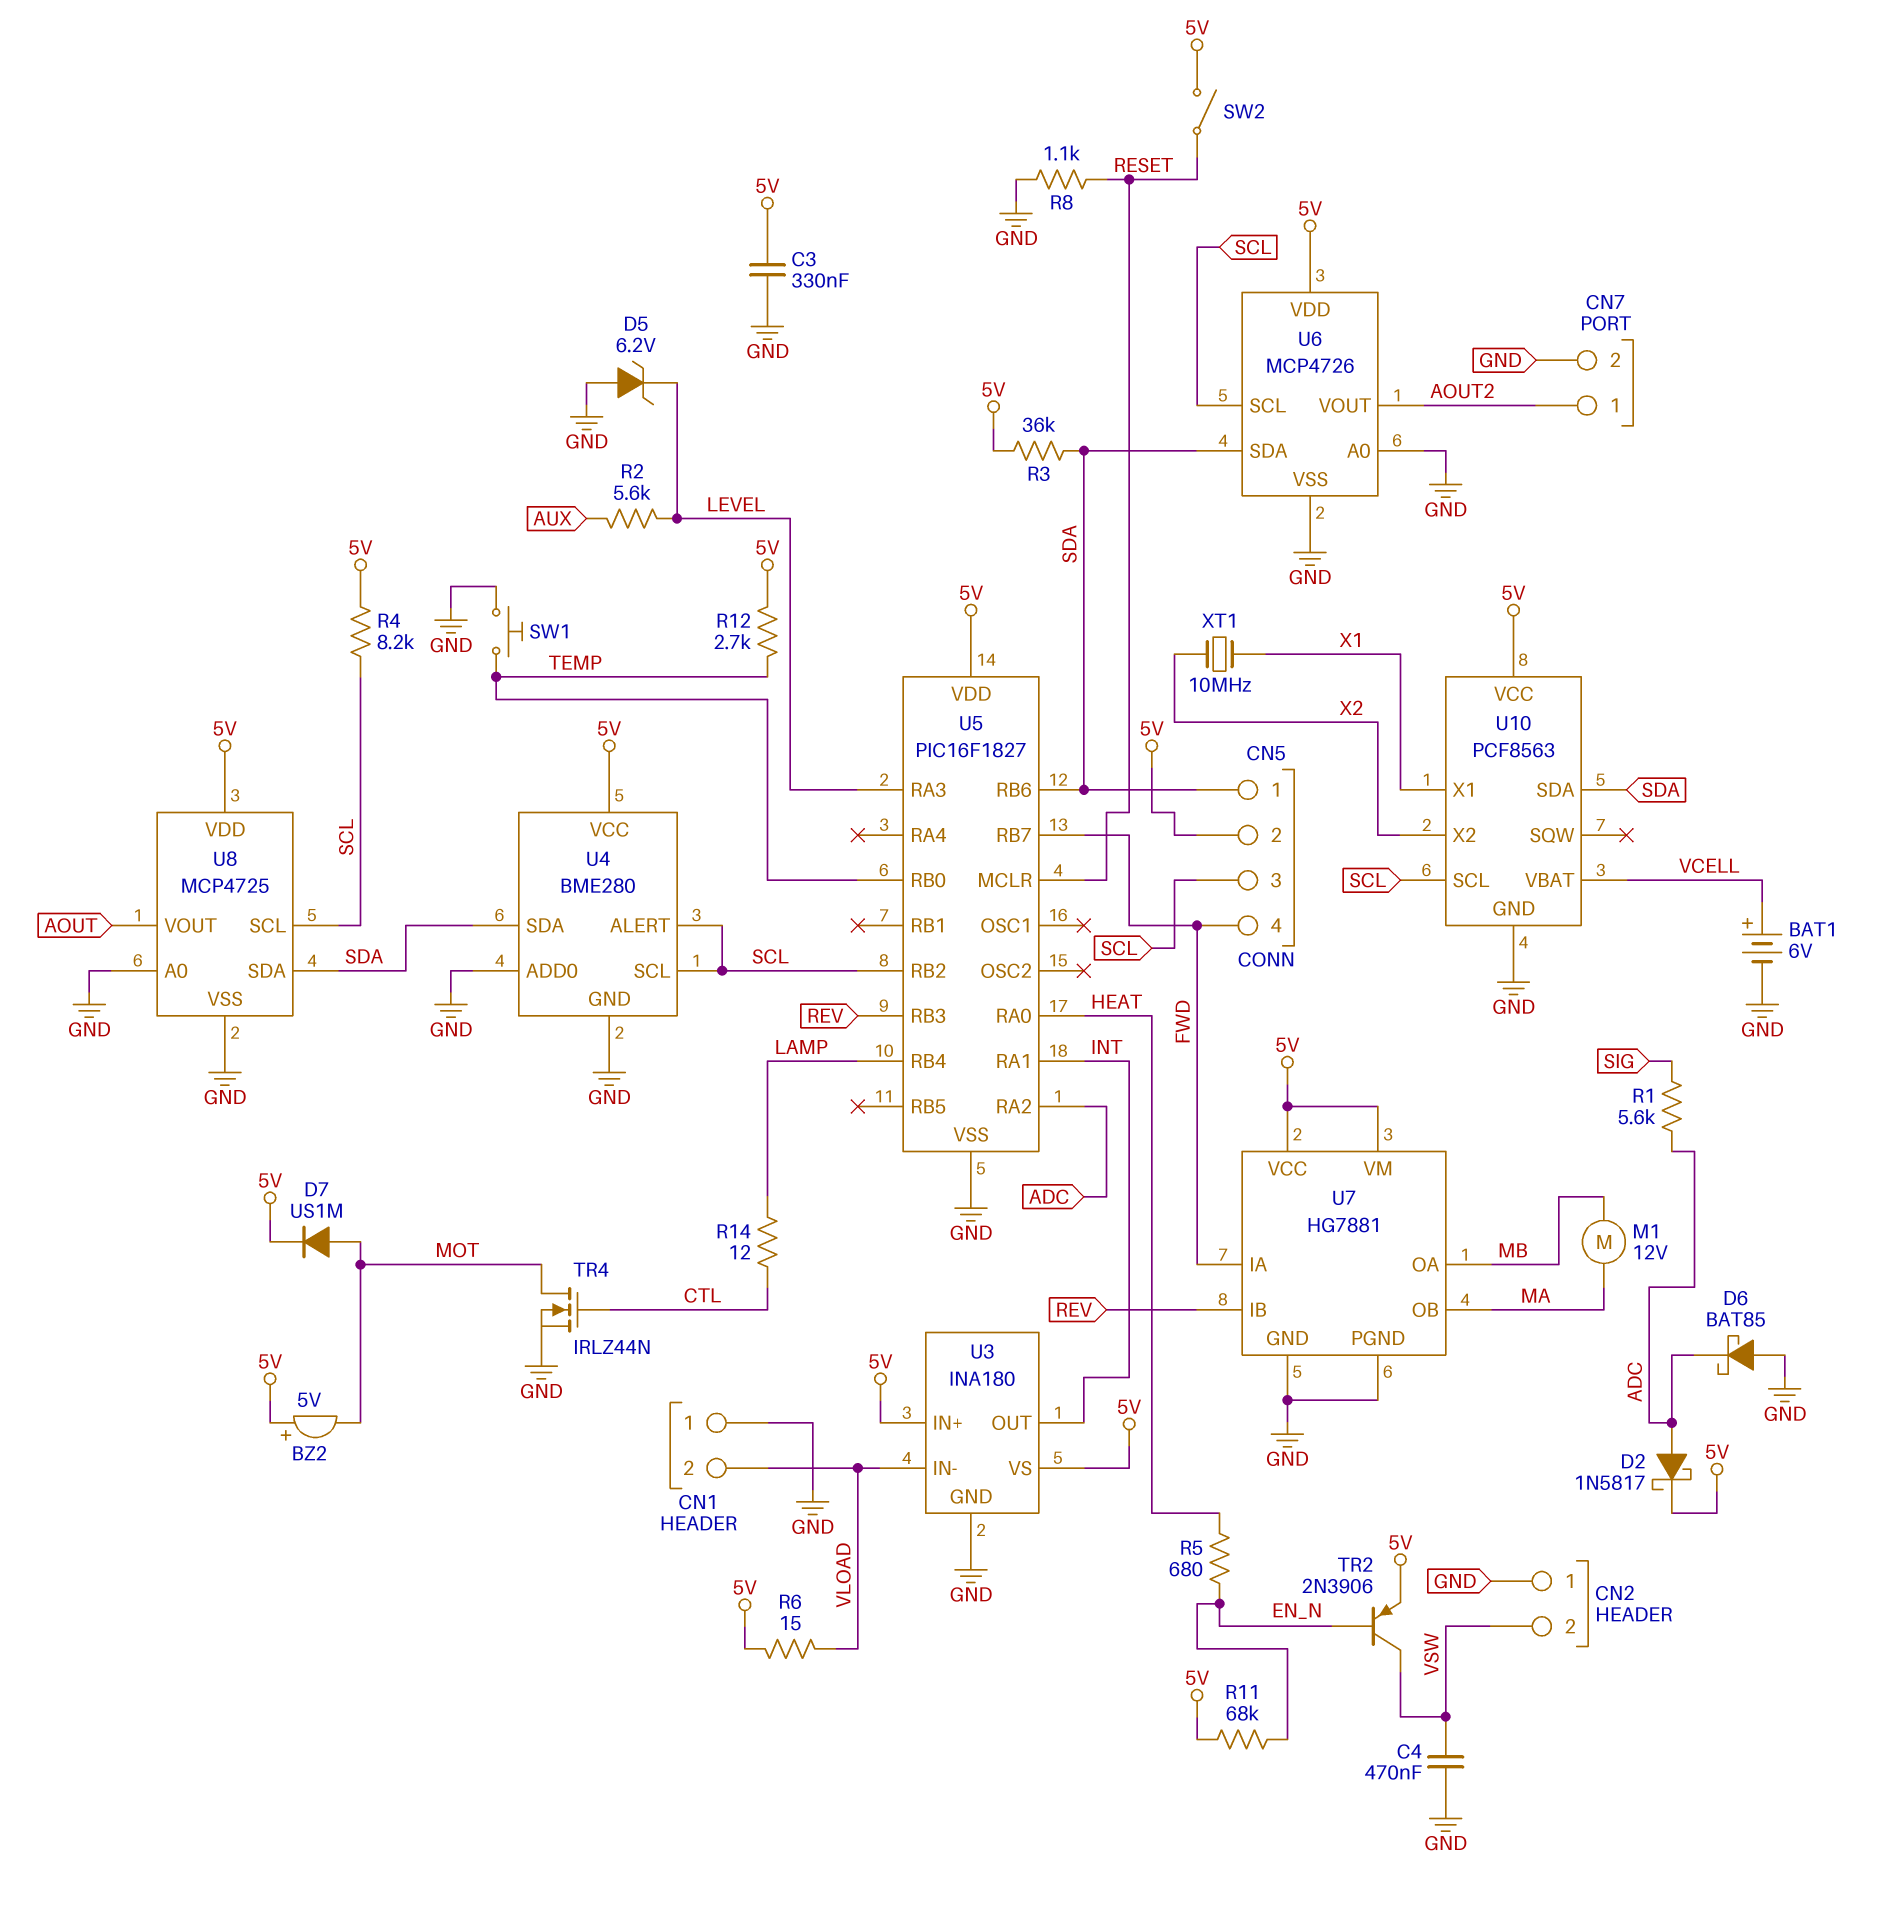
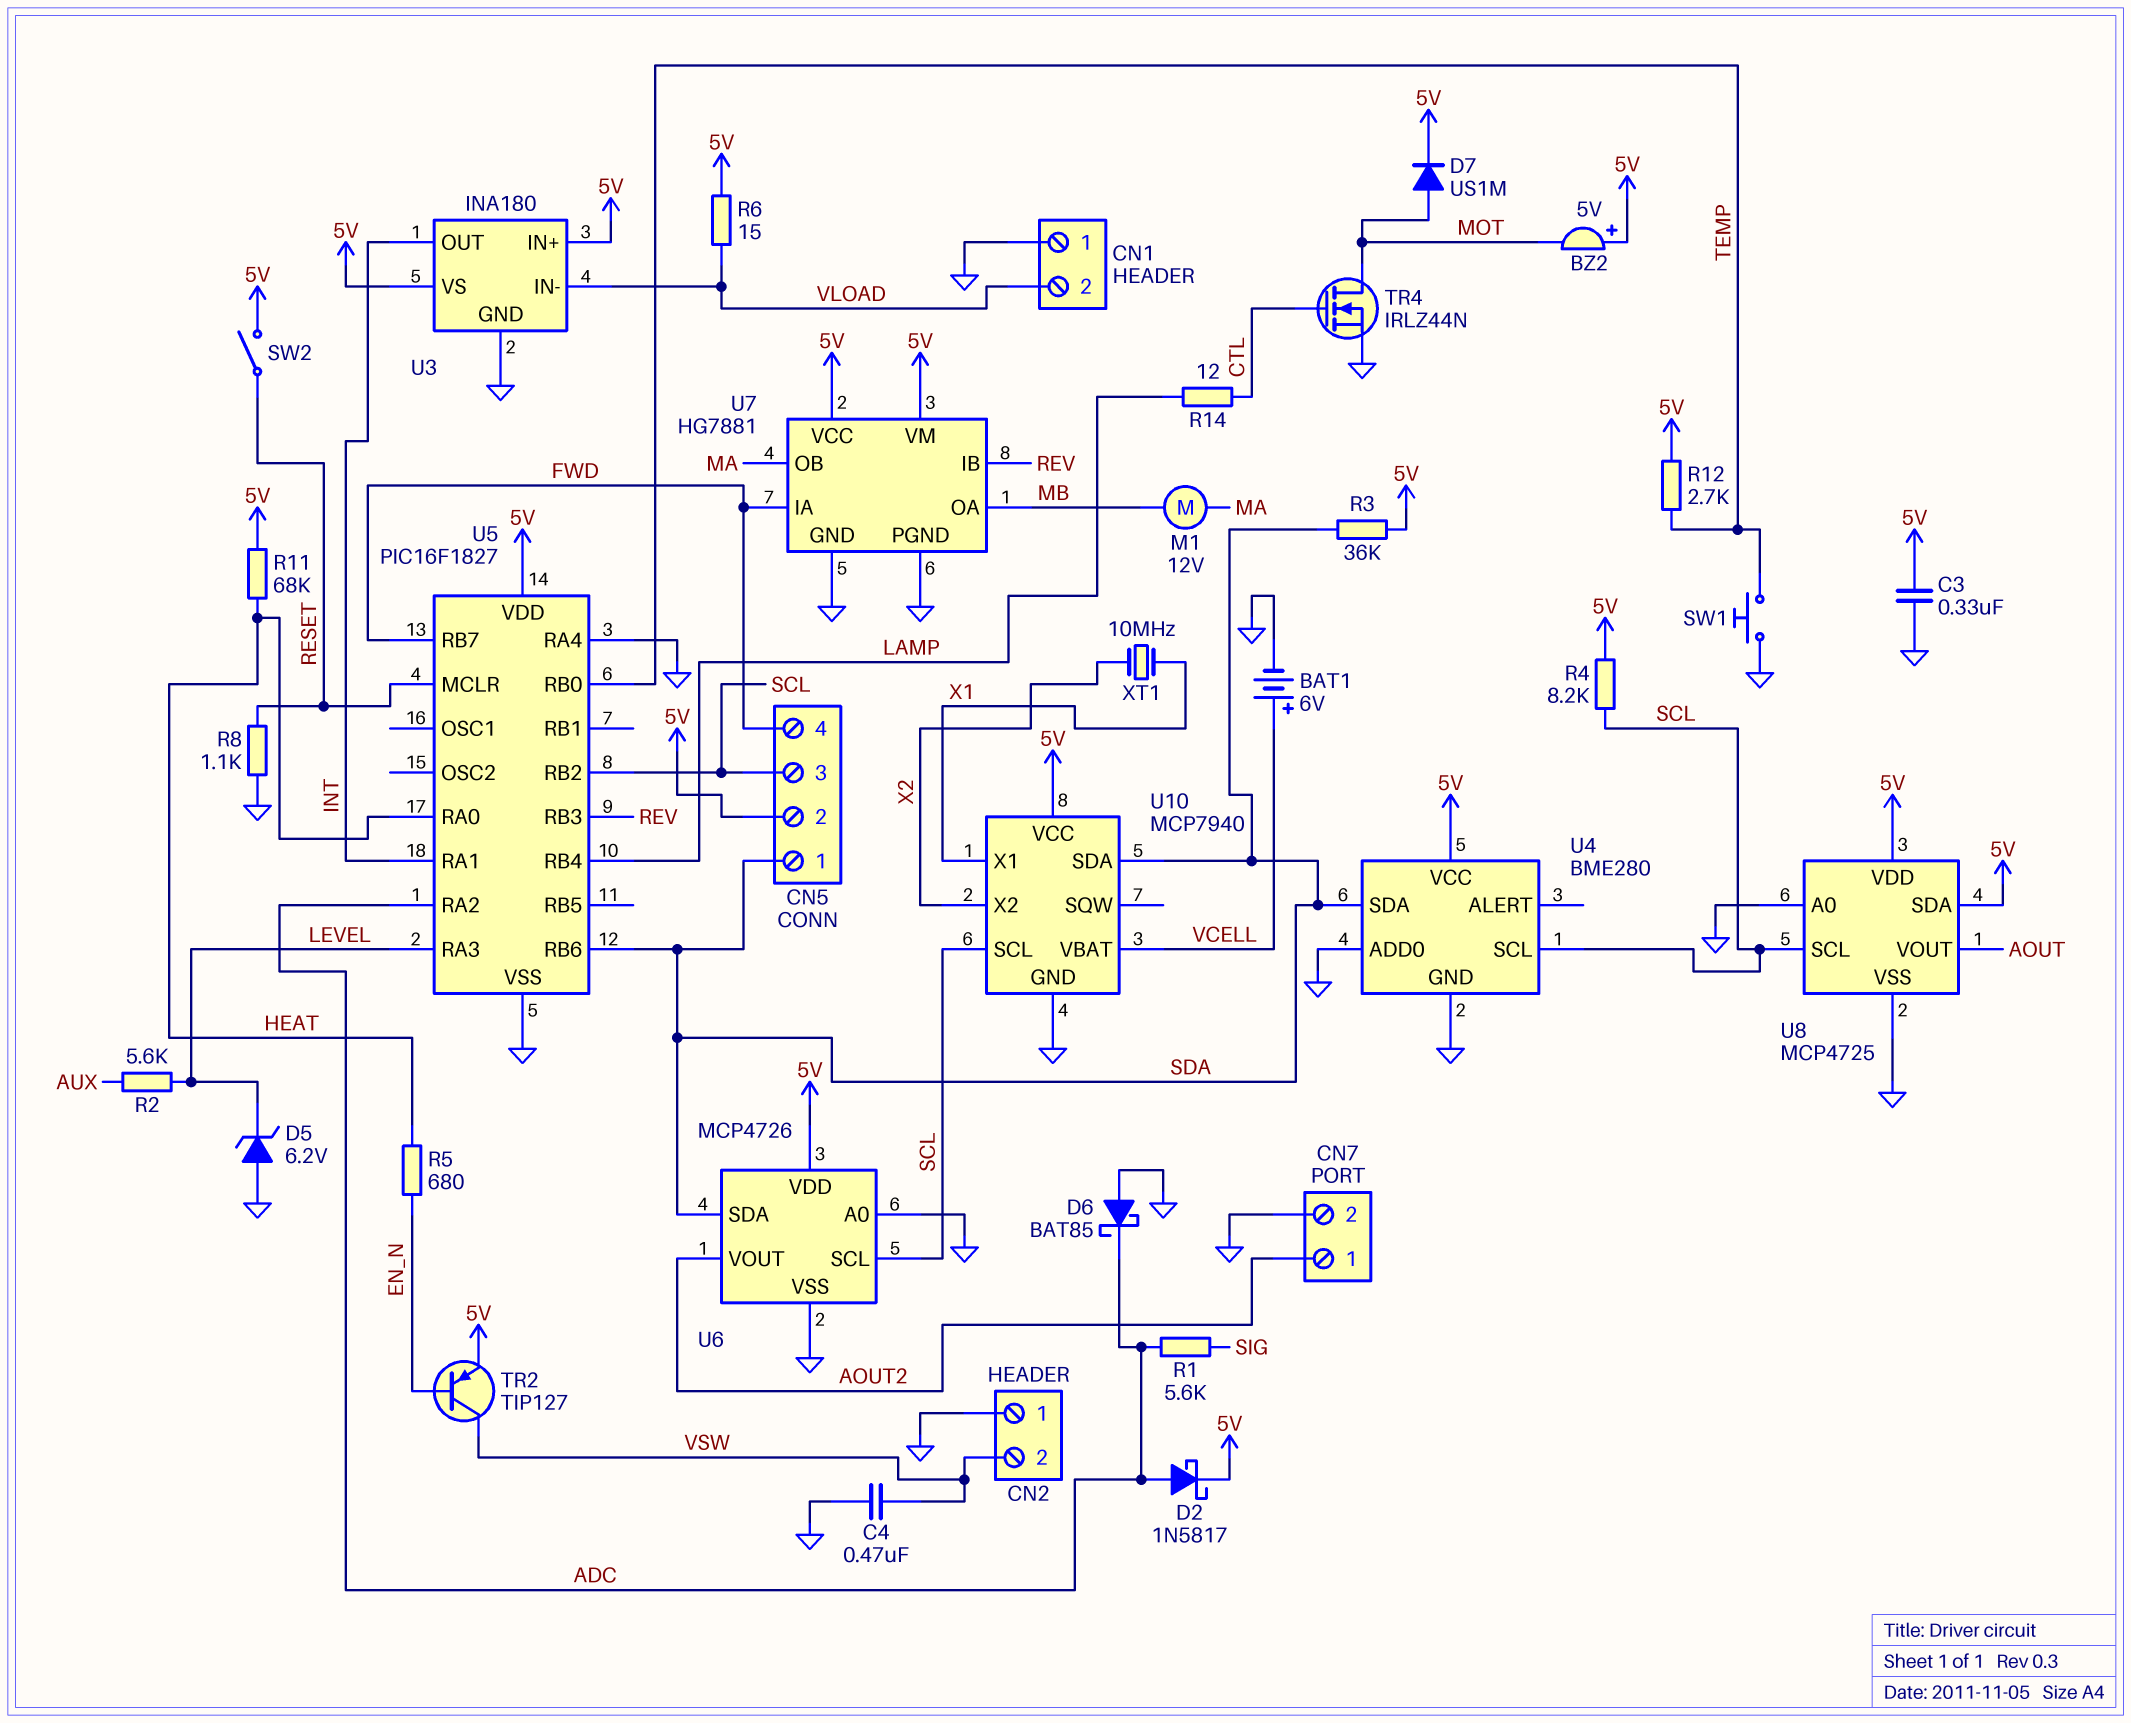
R11: 68k (5V, EN_N) -> 68k (5V, HEAT)
TR2: PNP 2N3906 (B EN_N, C VSW, E 5V) -> PNP TIP127 (B EN_N, C VSW, E 5V)
U4 pin ALERT: SCL -> none
U5 pin RA4: none -> GND
U8 pin SDA: SDA -> 5V
U10: PCF8563 -> MCP7940

